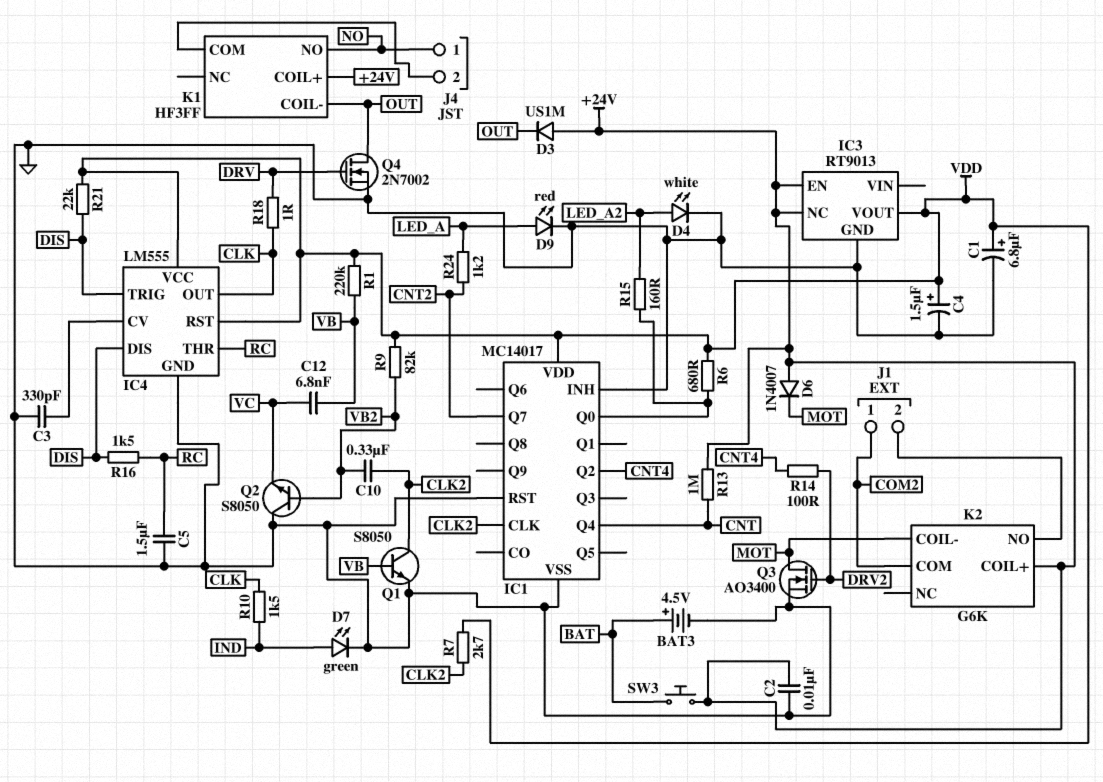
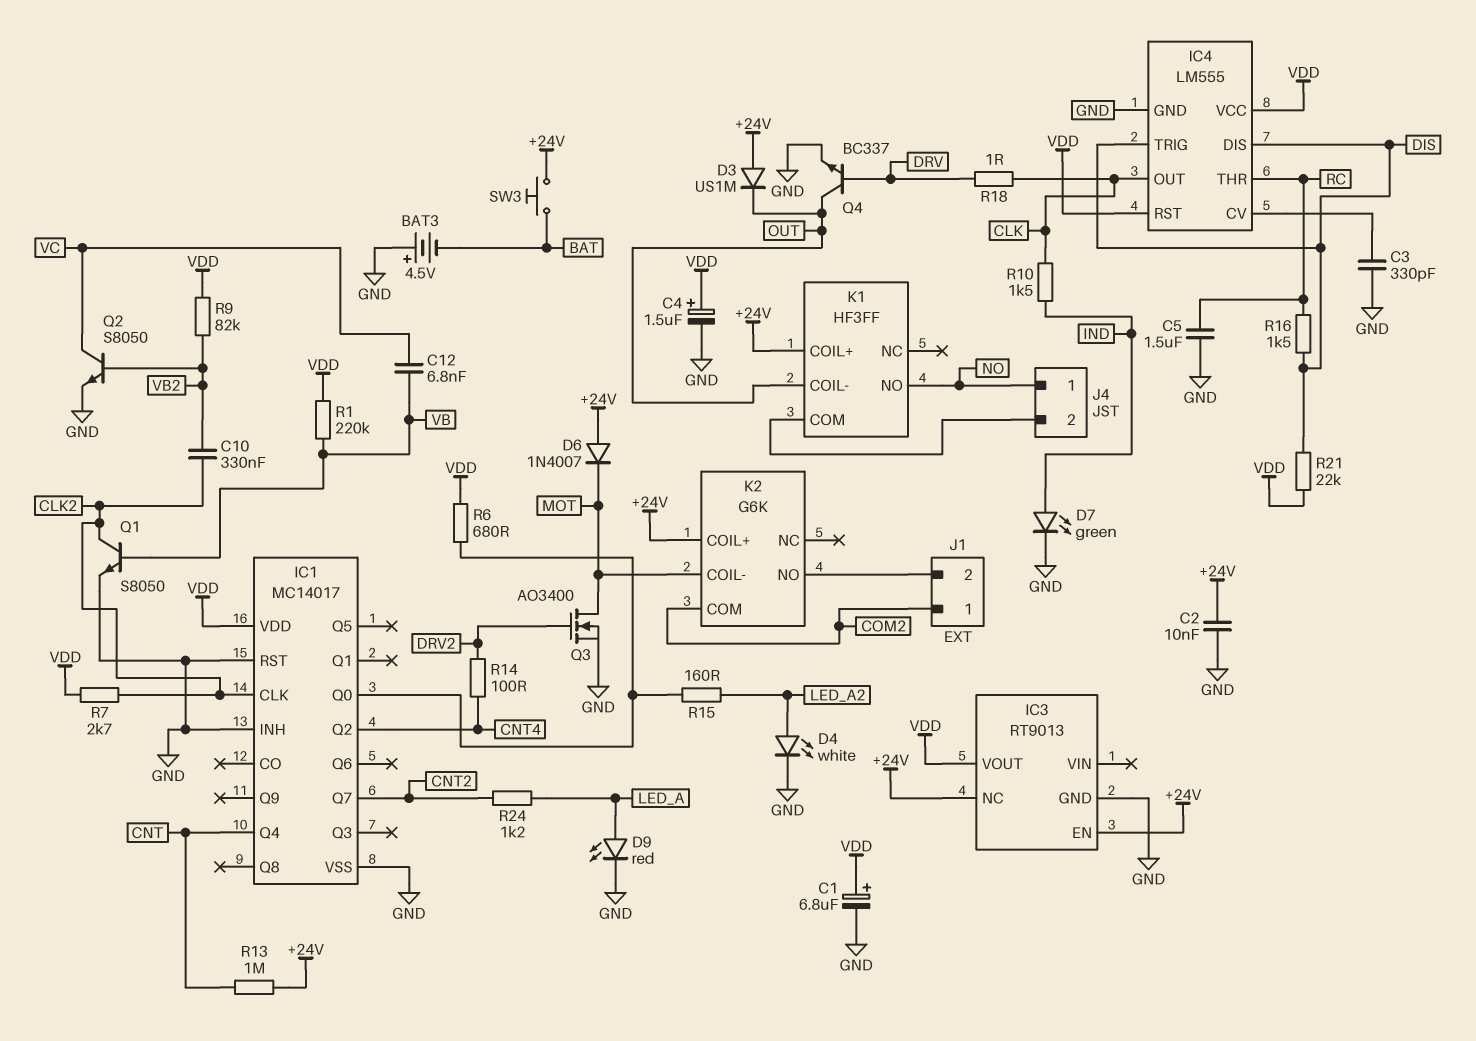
BAT3: 4.5V (plus BAT, minus GND) -> 4.5V (plus GND, minus BAT)
Q2: NPN S8050 (B VB2, C GND, E VC) -> NPN S8050 (B VB2, C VC, E GND)
Q4: NMOS 2N7002 (G DRV, D OUT, S GND) -> NPN BC337 (B DRV, C OUT, E GND)

